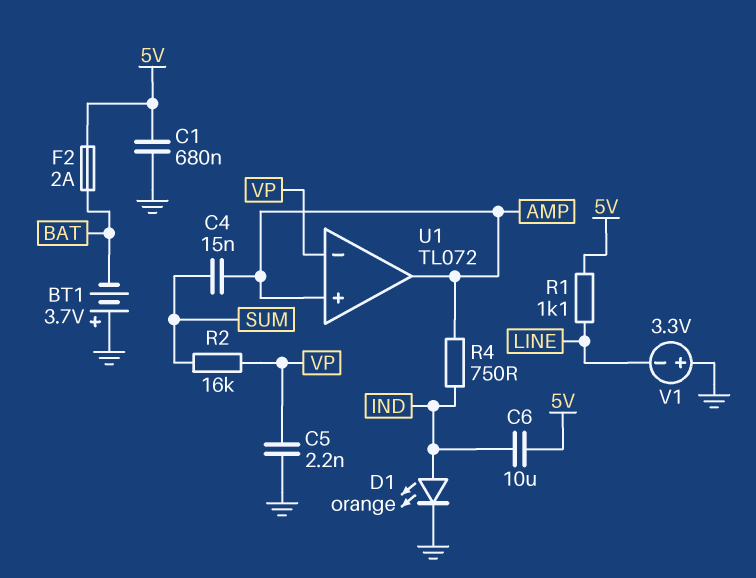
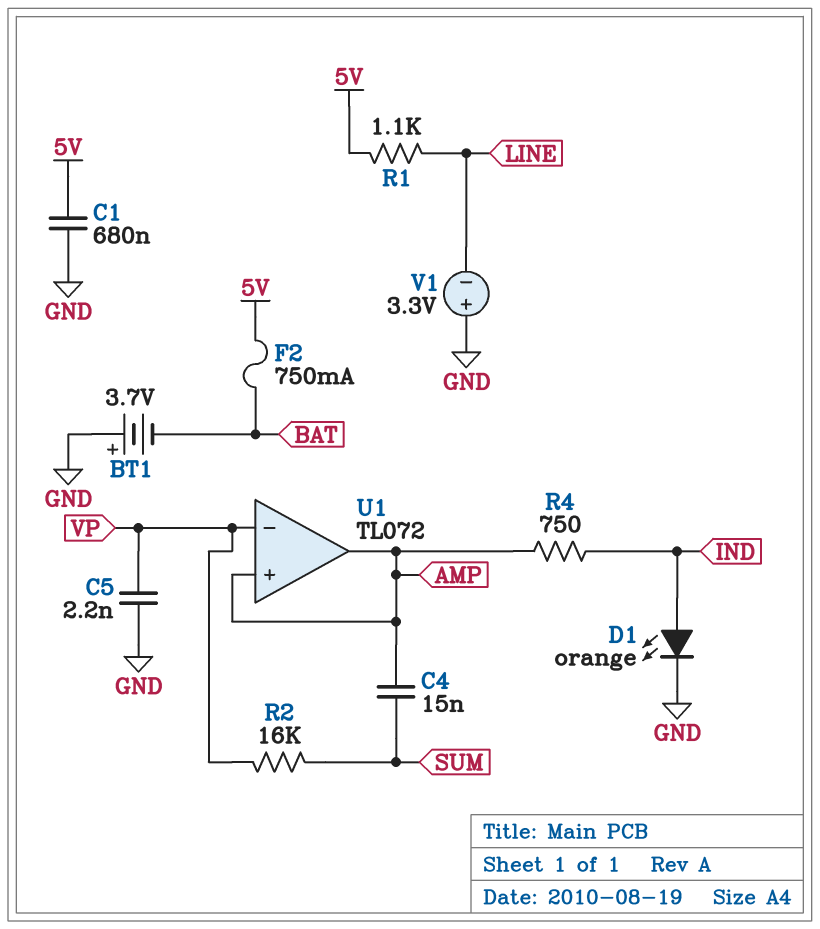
C6: 10uF (5V, IND) -> none
F2: 2A (5V, BAT) -> 750mA (5V, BAT)

